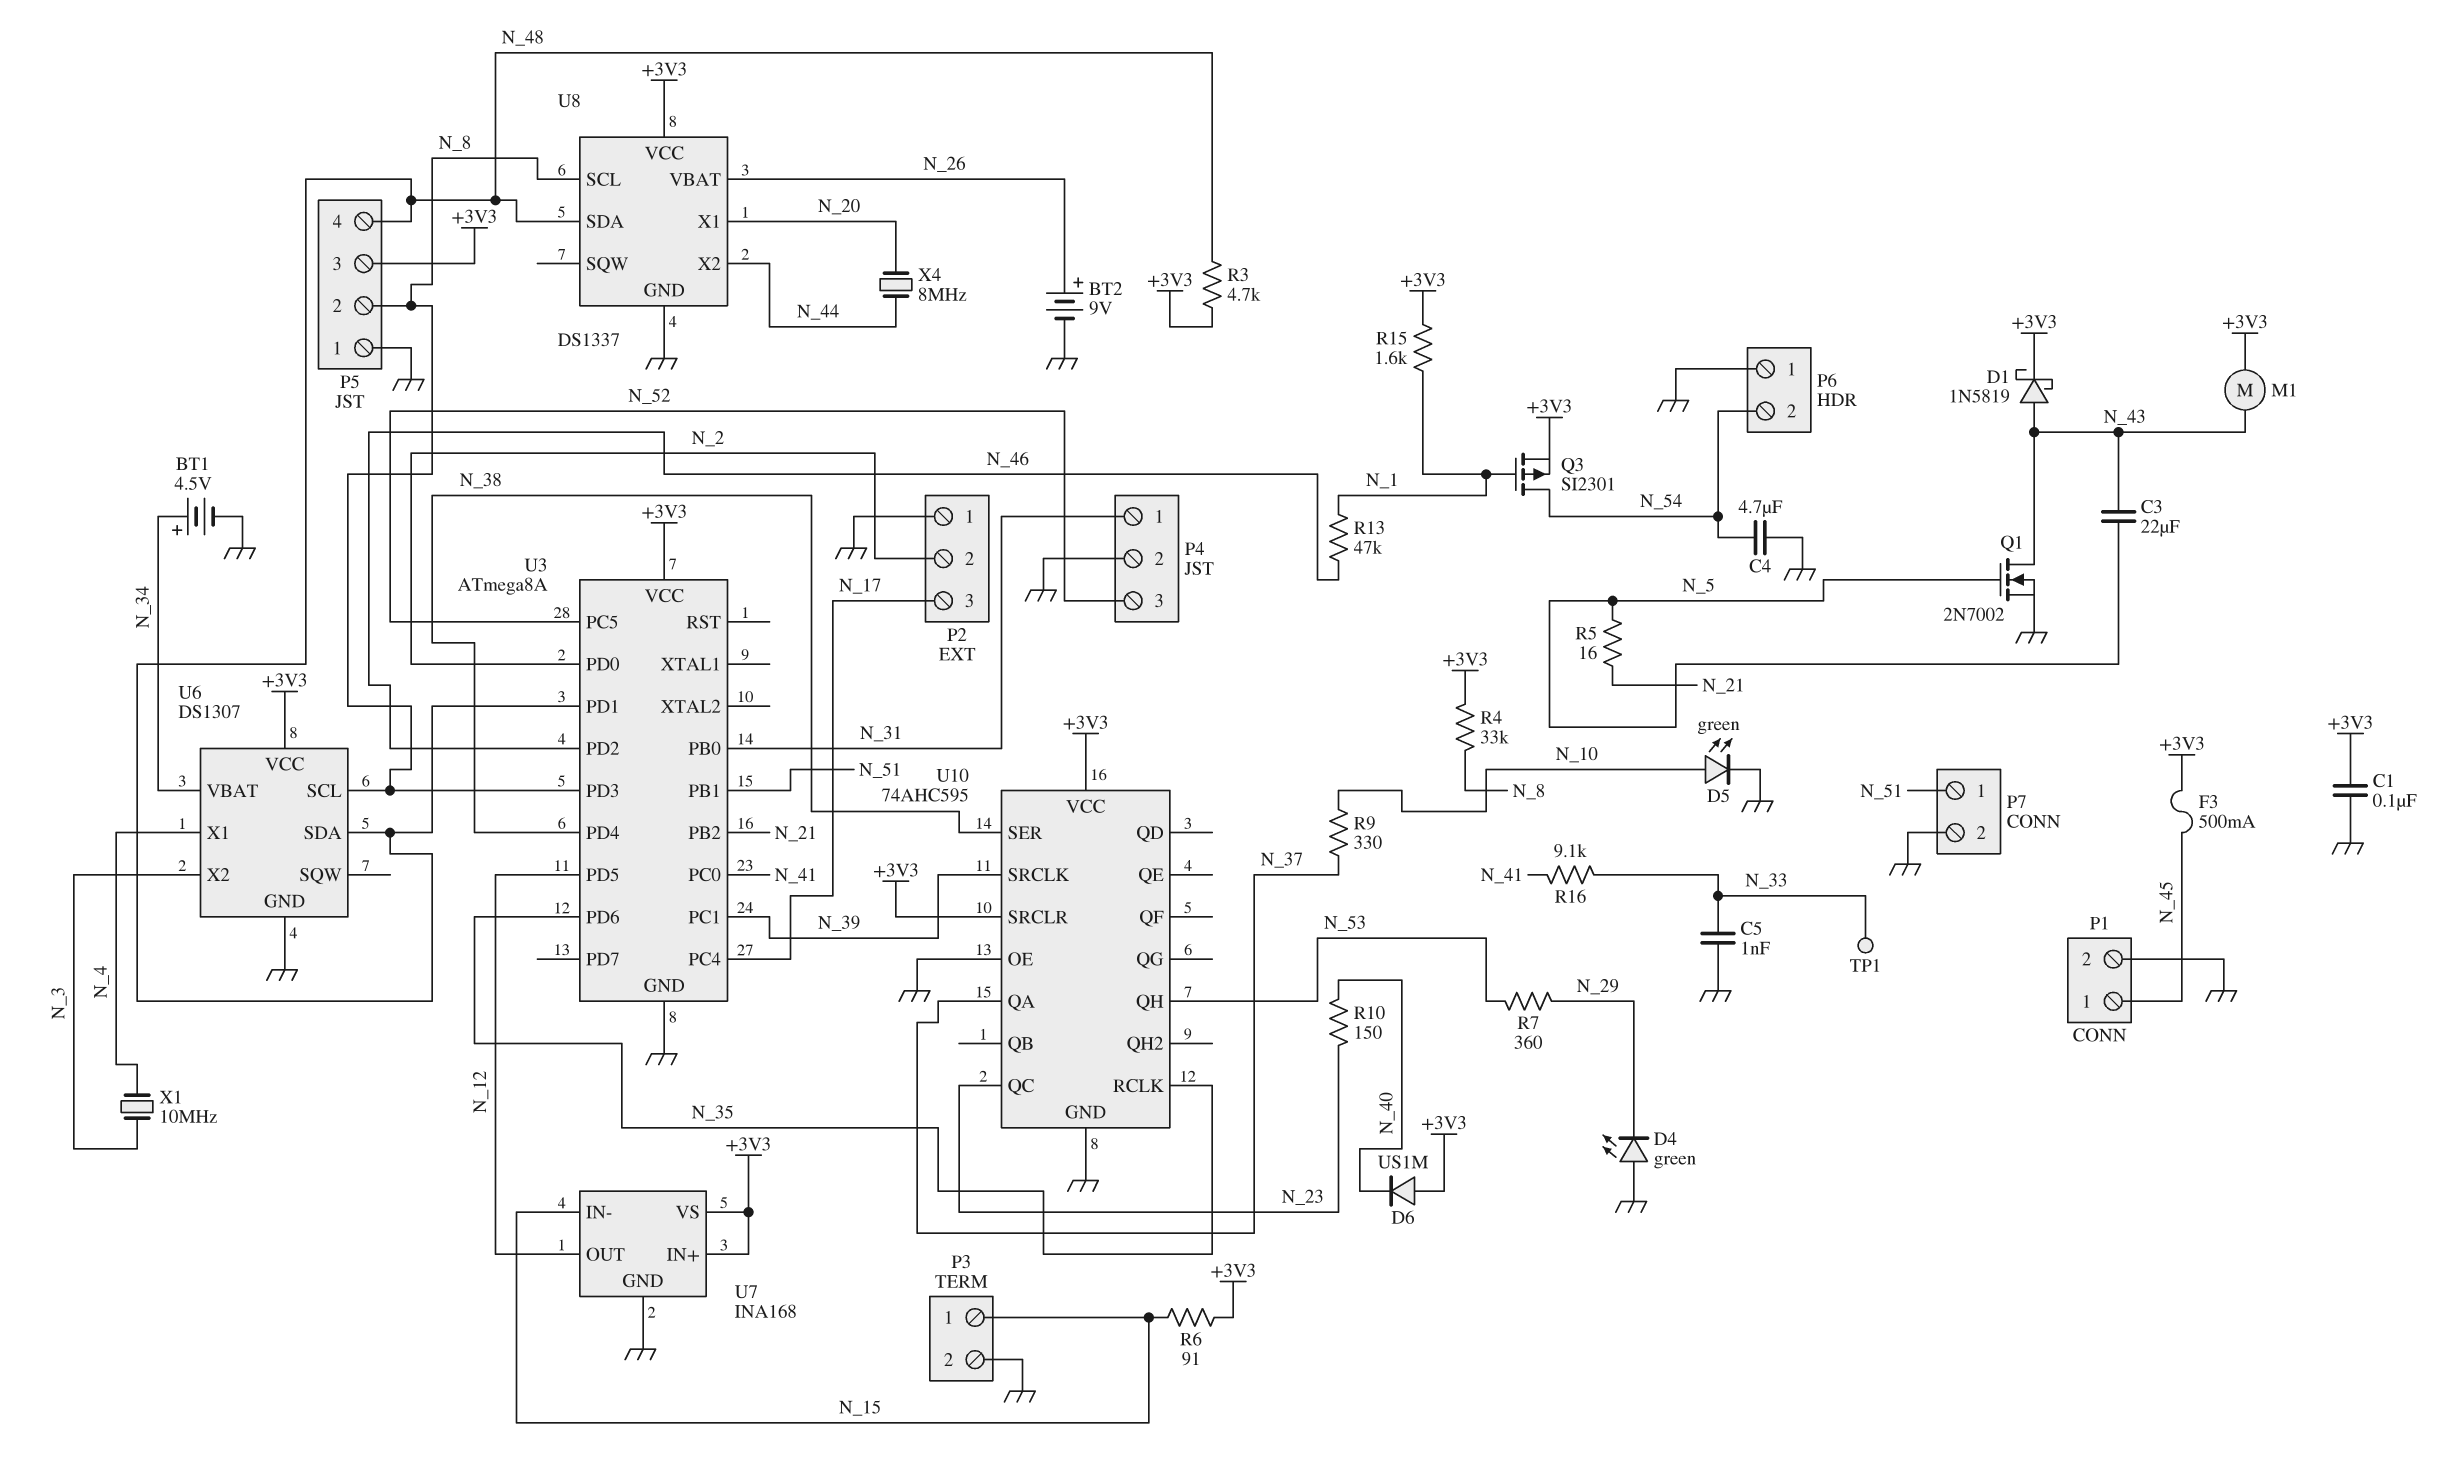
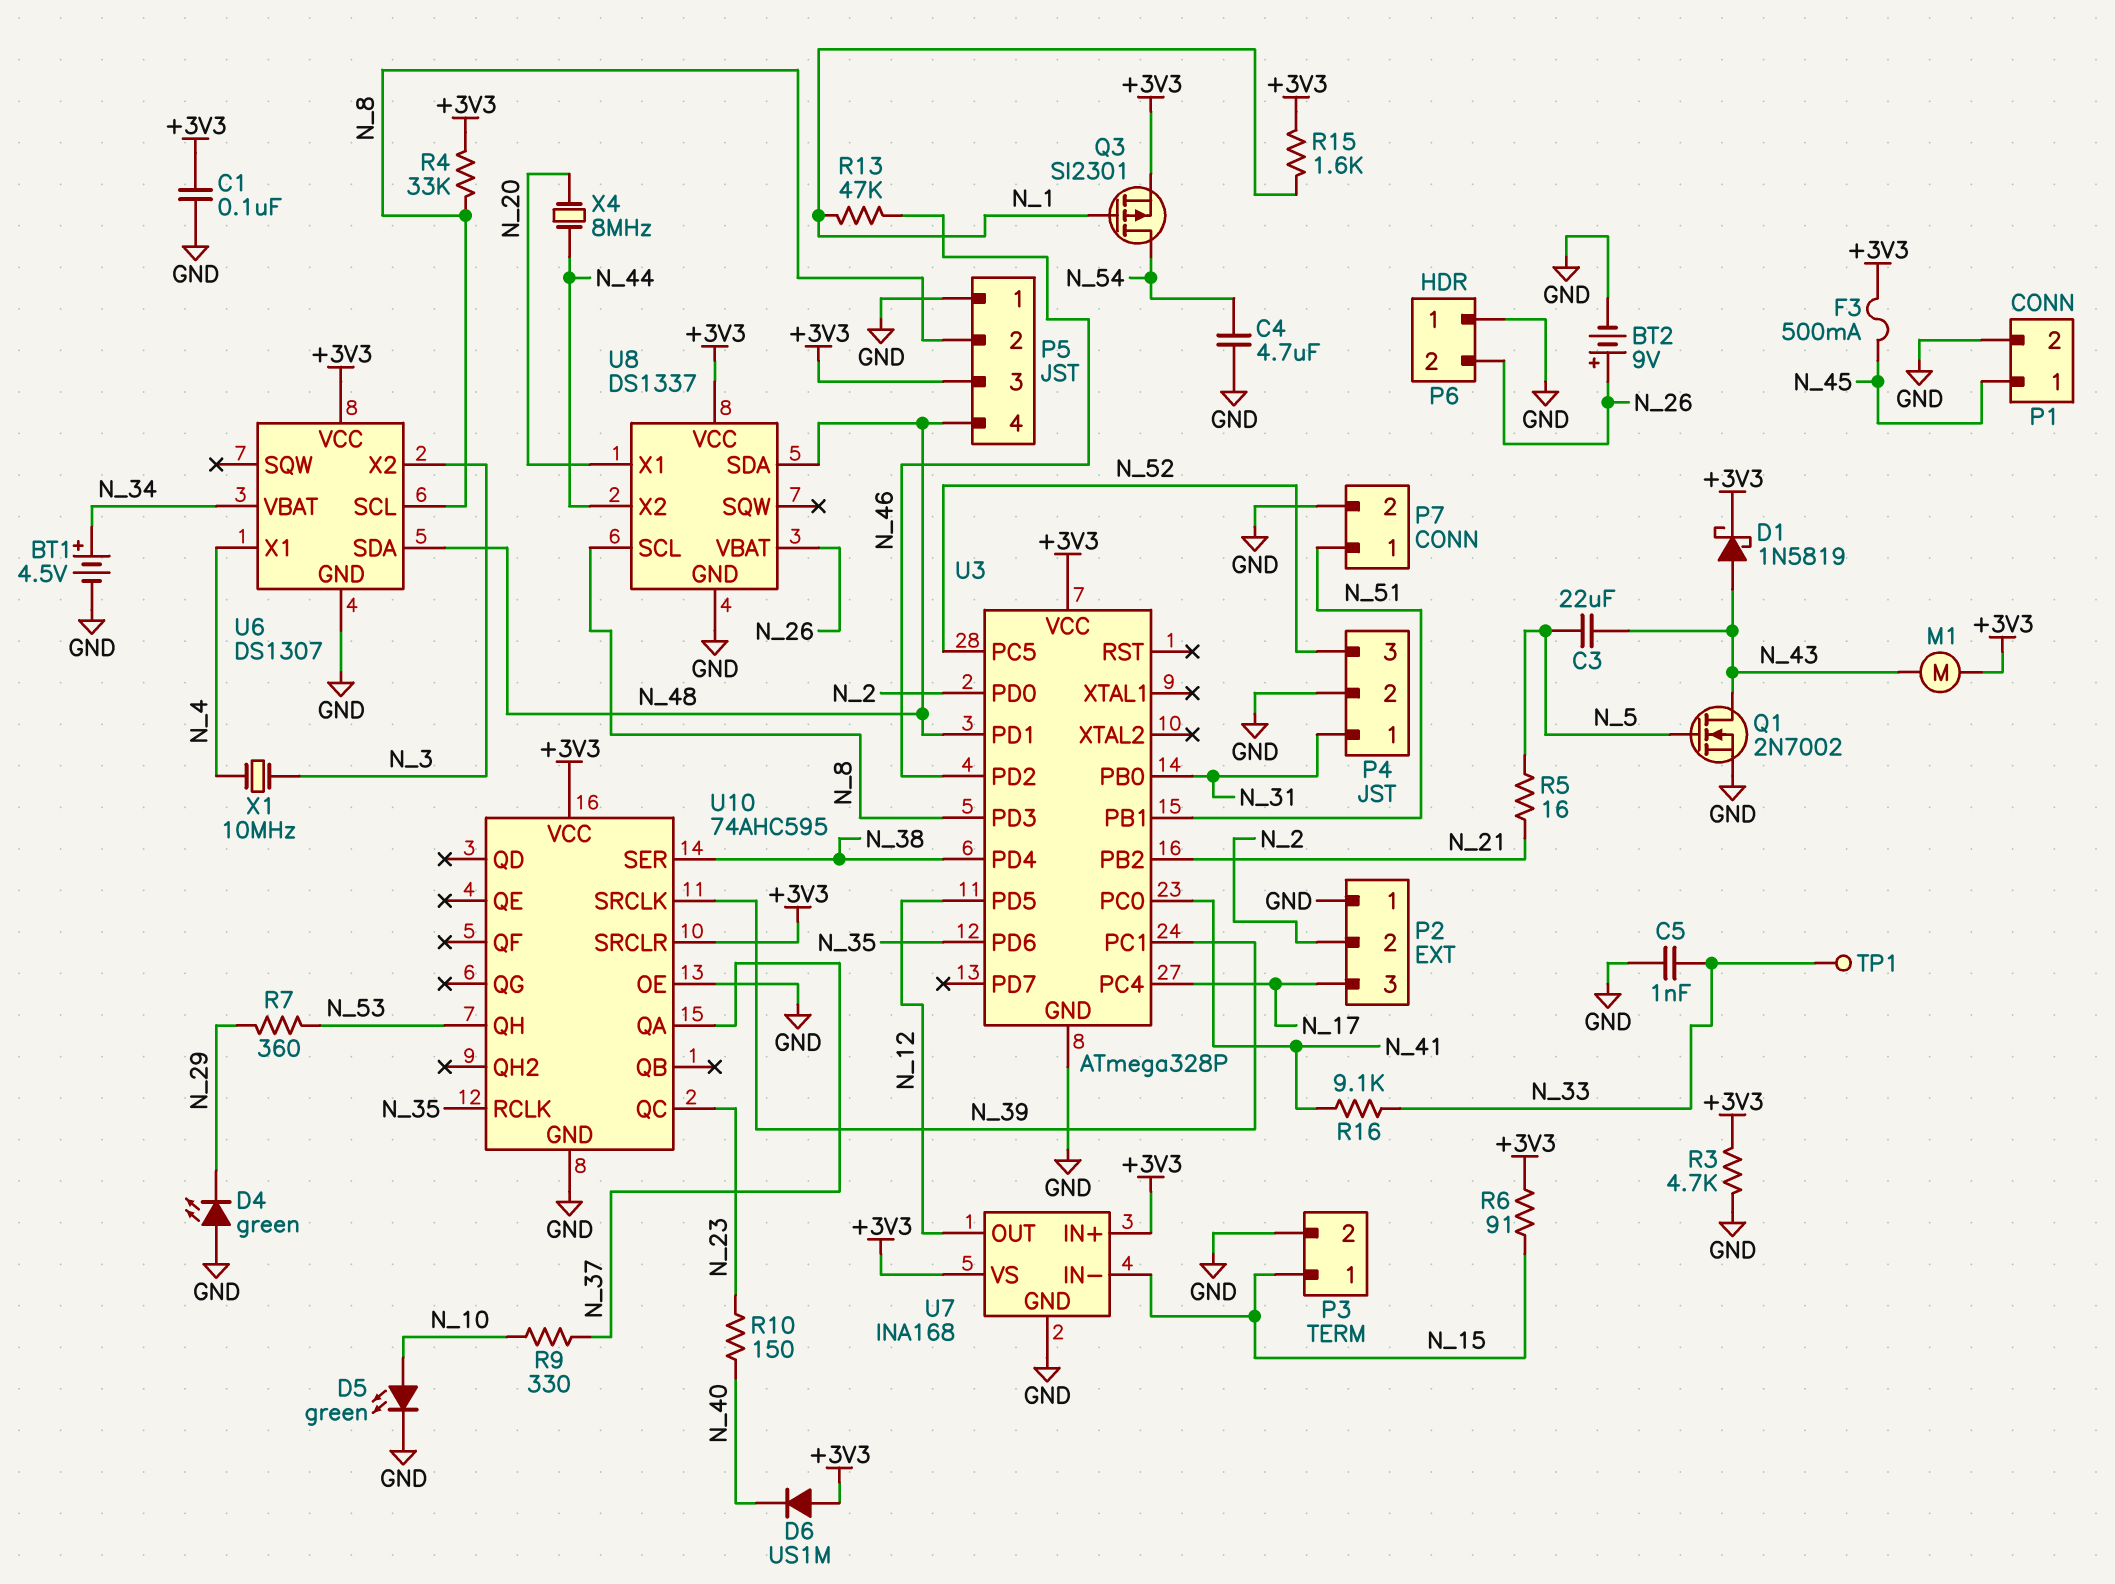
P6 pin 2: N_54 -> N_26
R3: 4.7k (+3V3, N_48) -> 4.7k (+3V3, GND)
U3: ATmega8A -> ATmega328P

